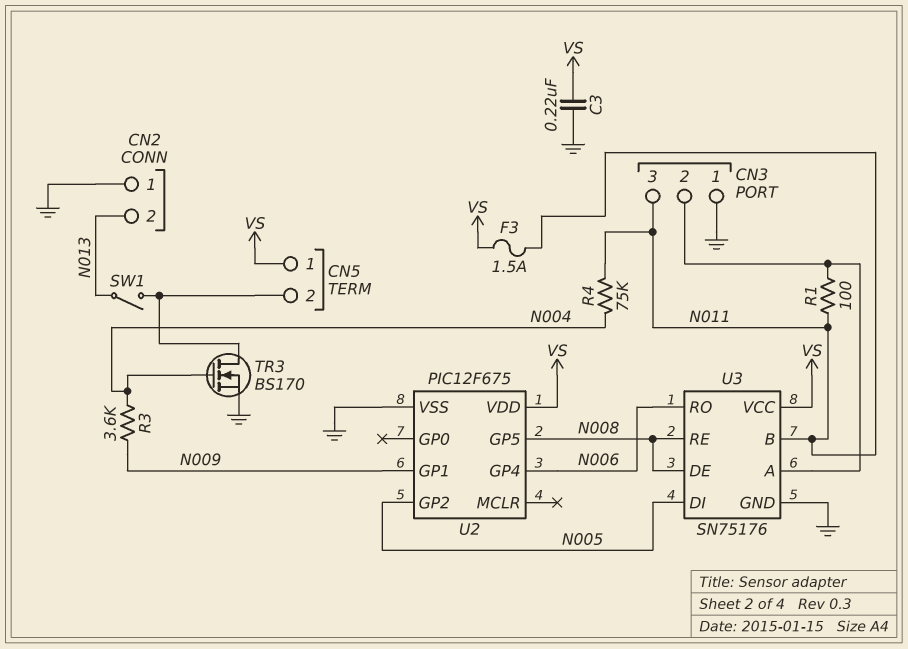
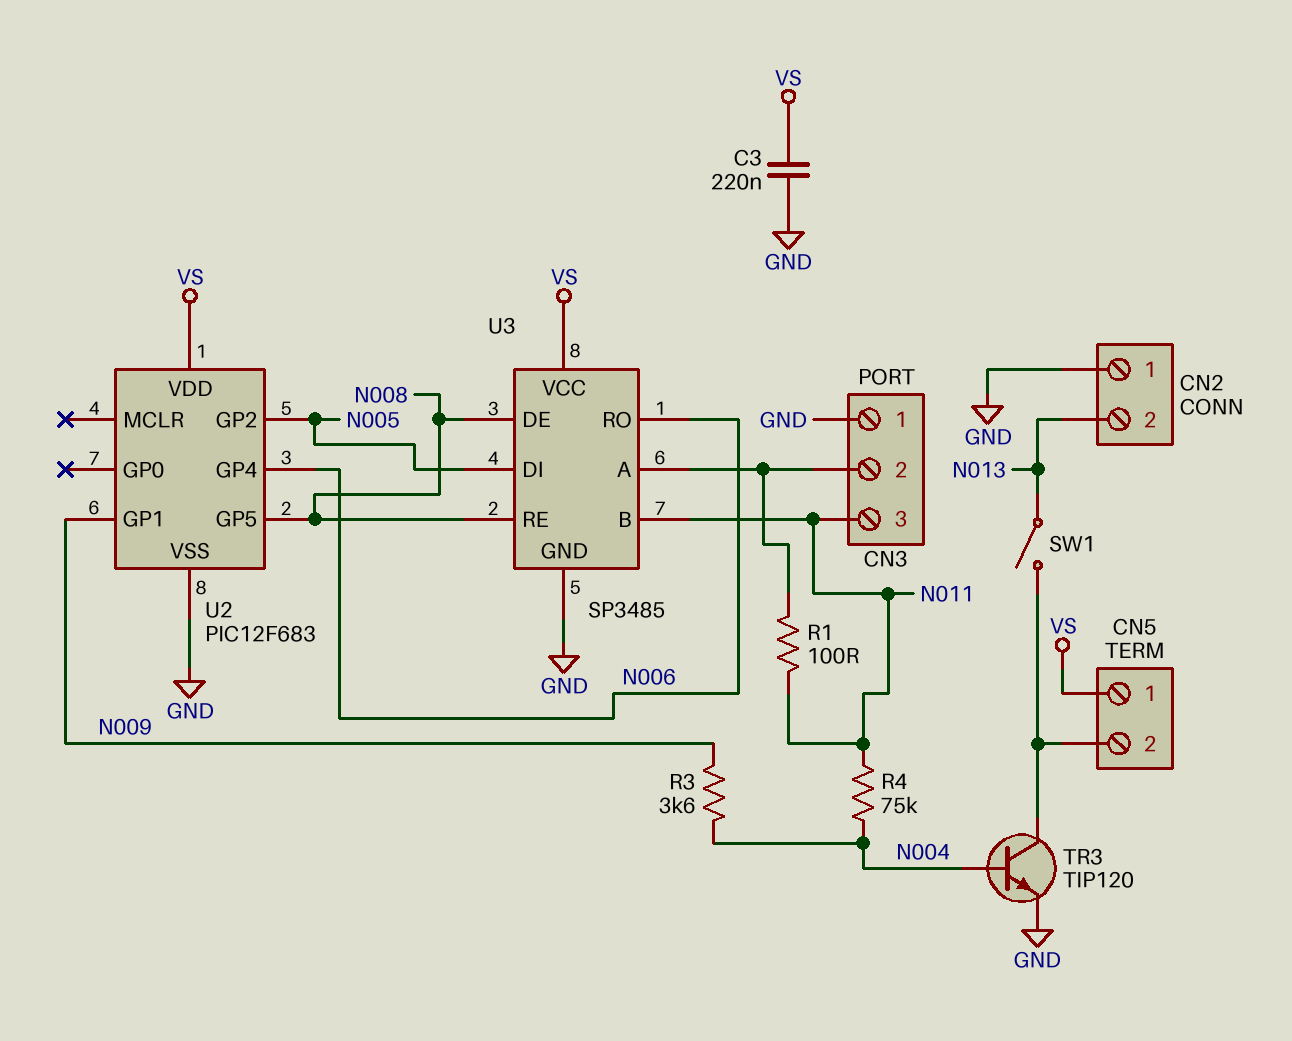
F3: 1.5A (N011, VS) -> none
TR3: NMOS BS170 (G N004, D CN5/2, S GND) -> NPN TIP120 (B N004, C CN5/2, E GND)
U2: PIC12F675 -> PIC12F683
U3: SN75176 -> SP3485

